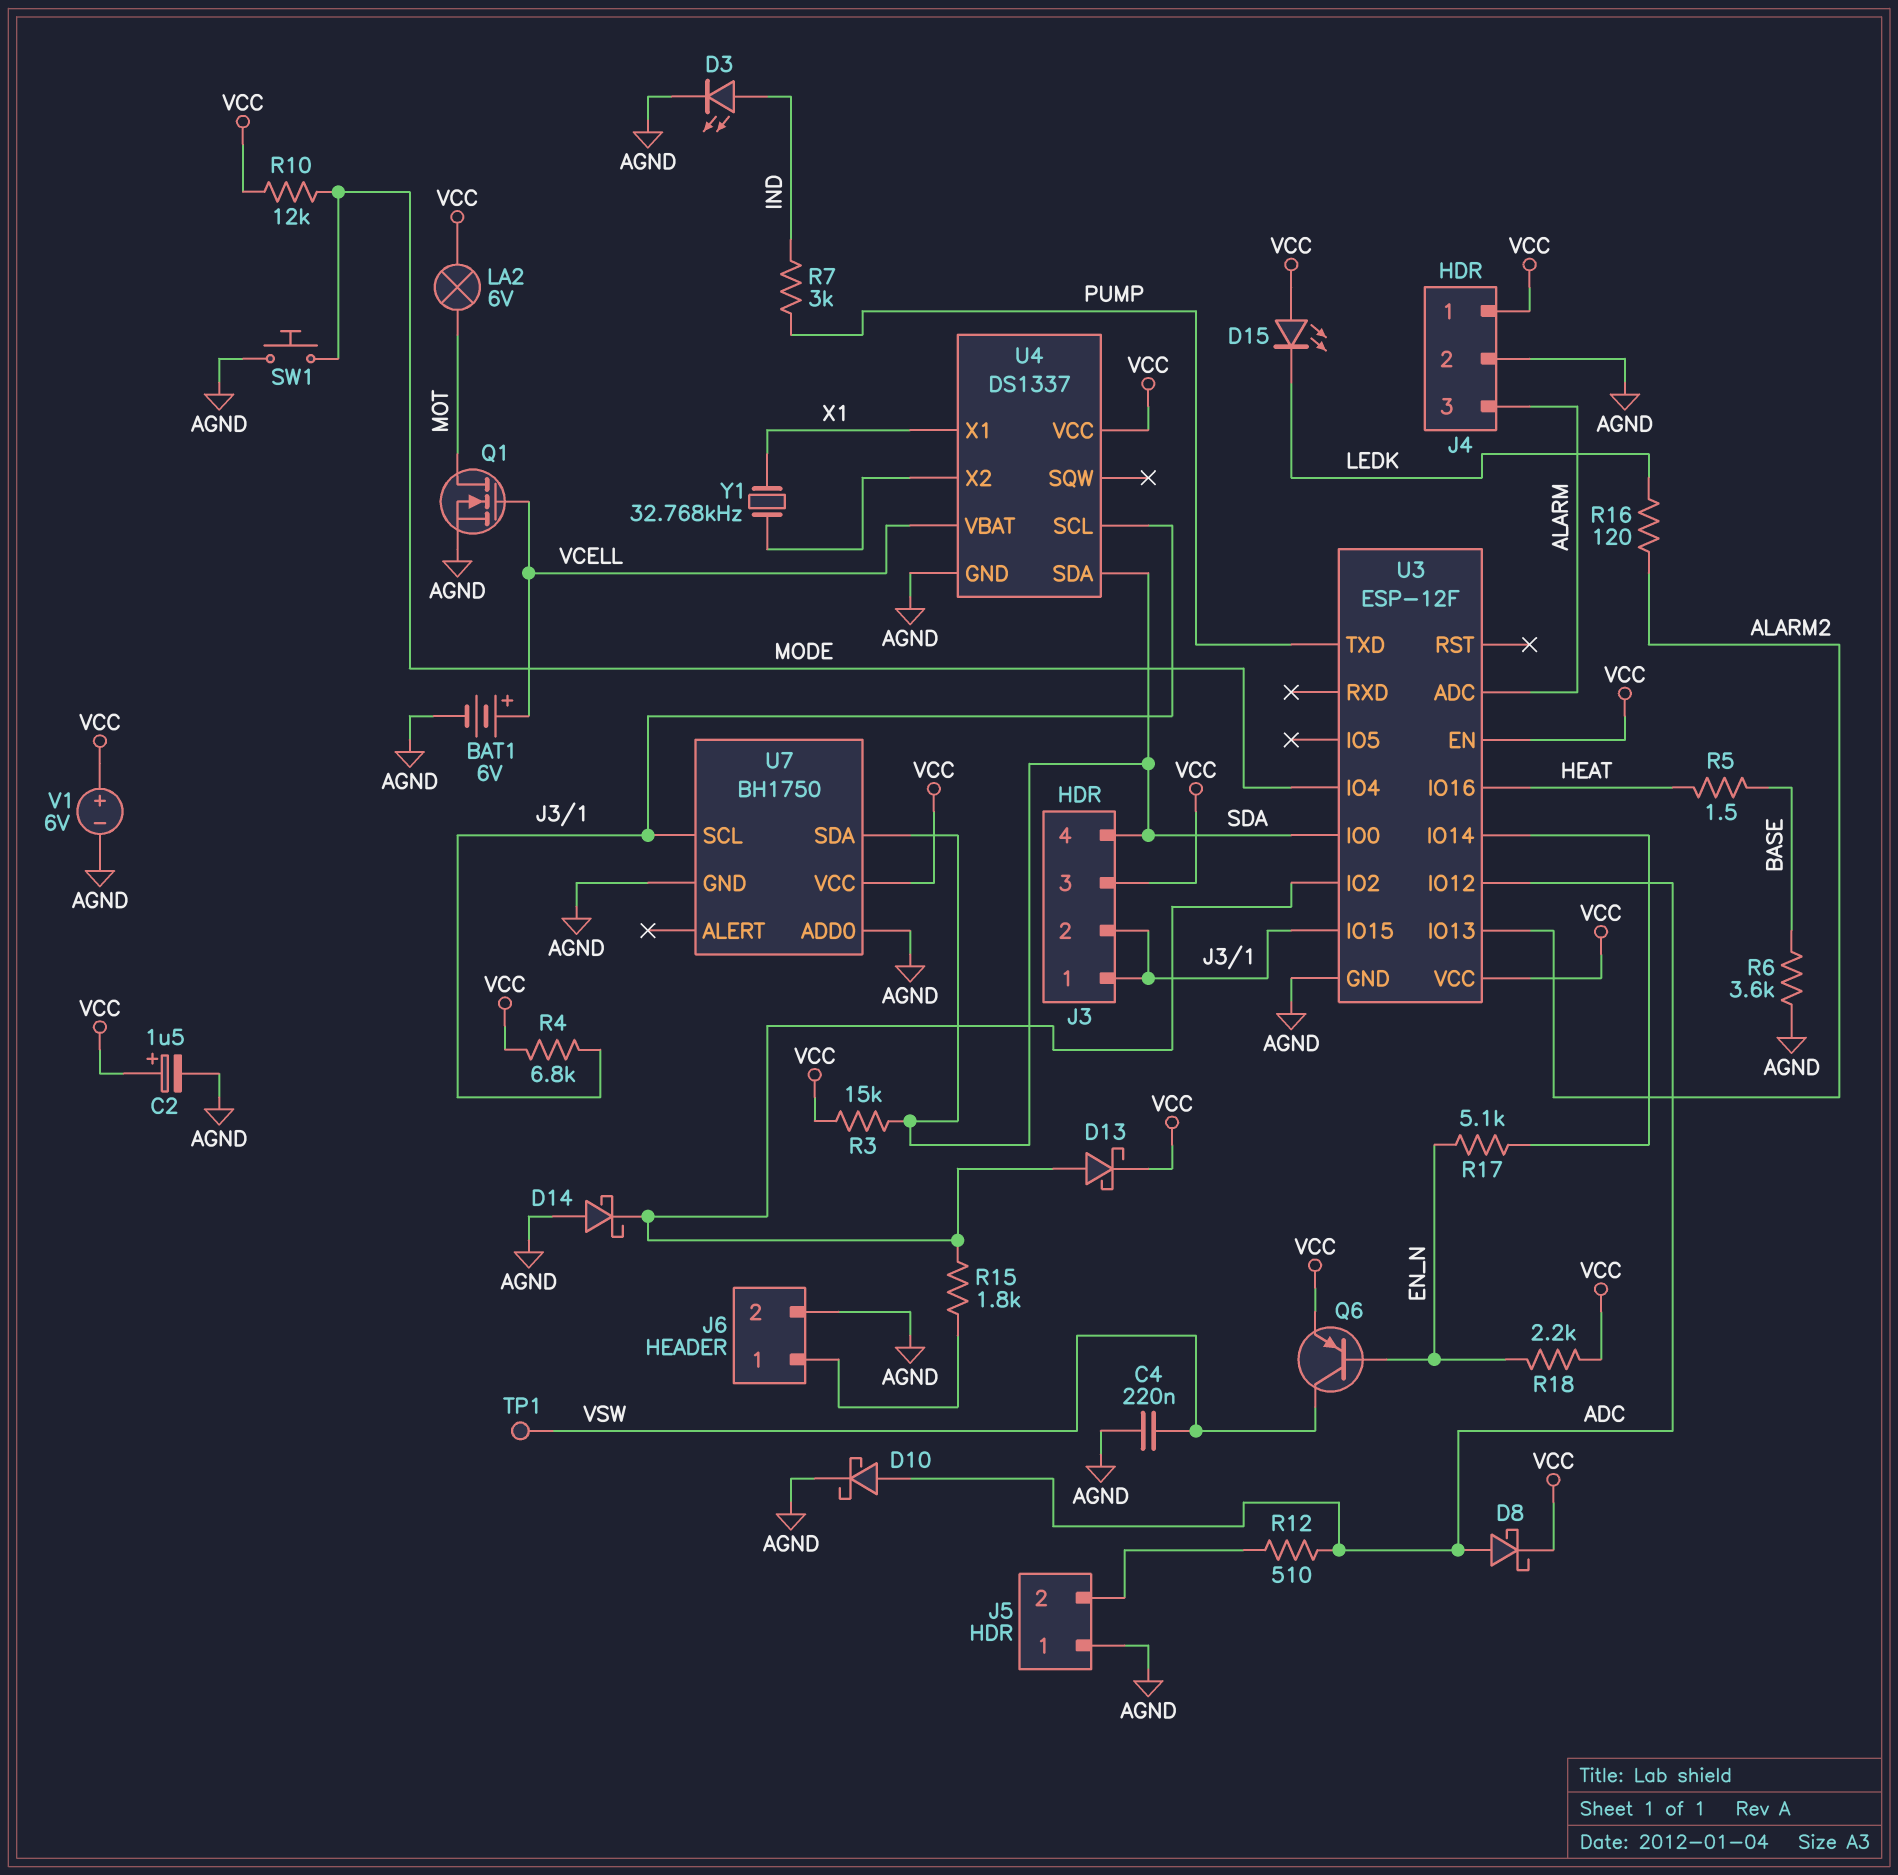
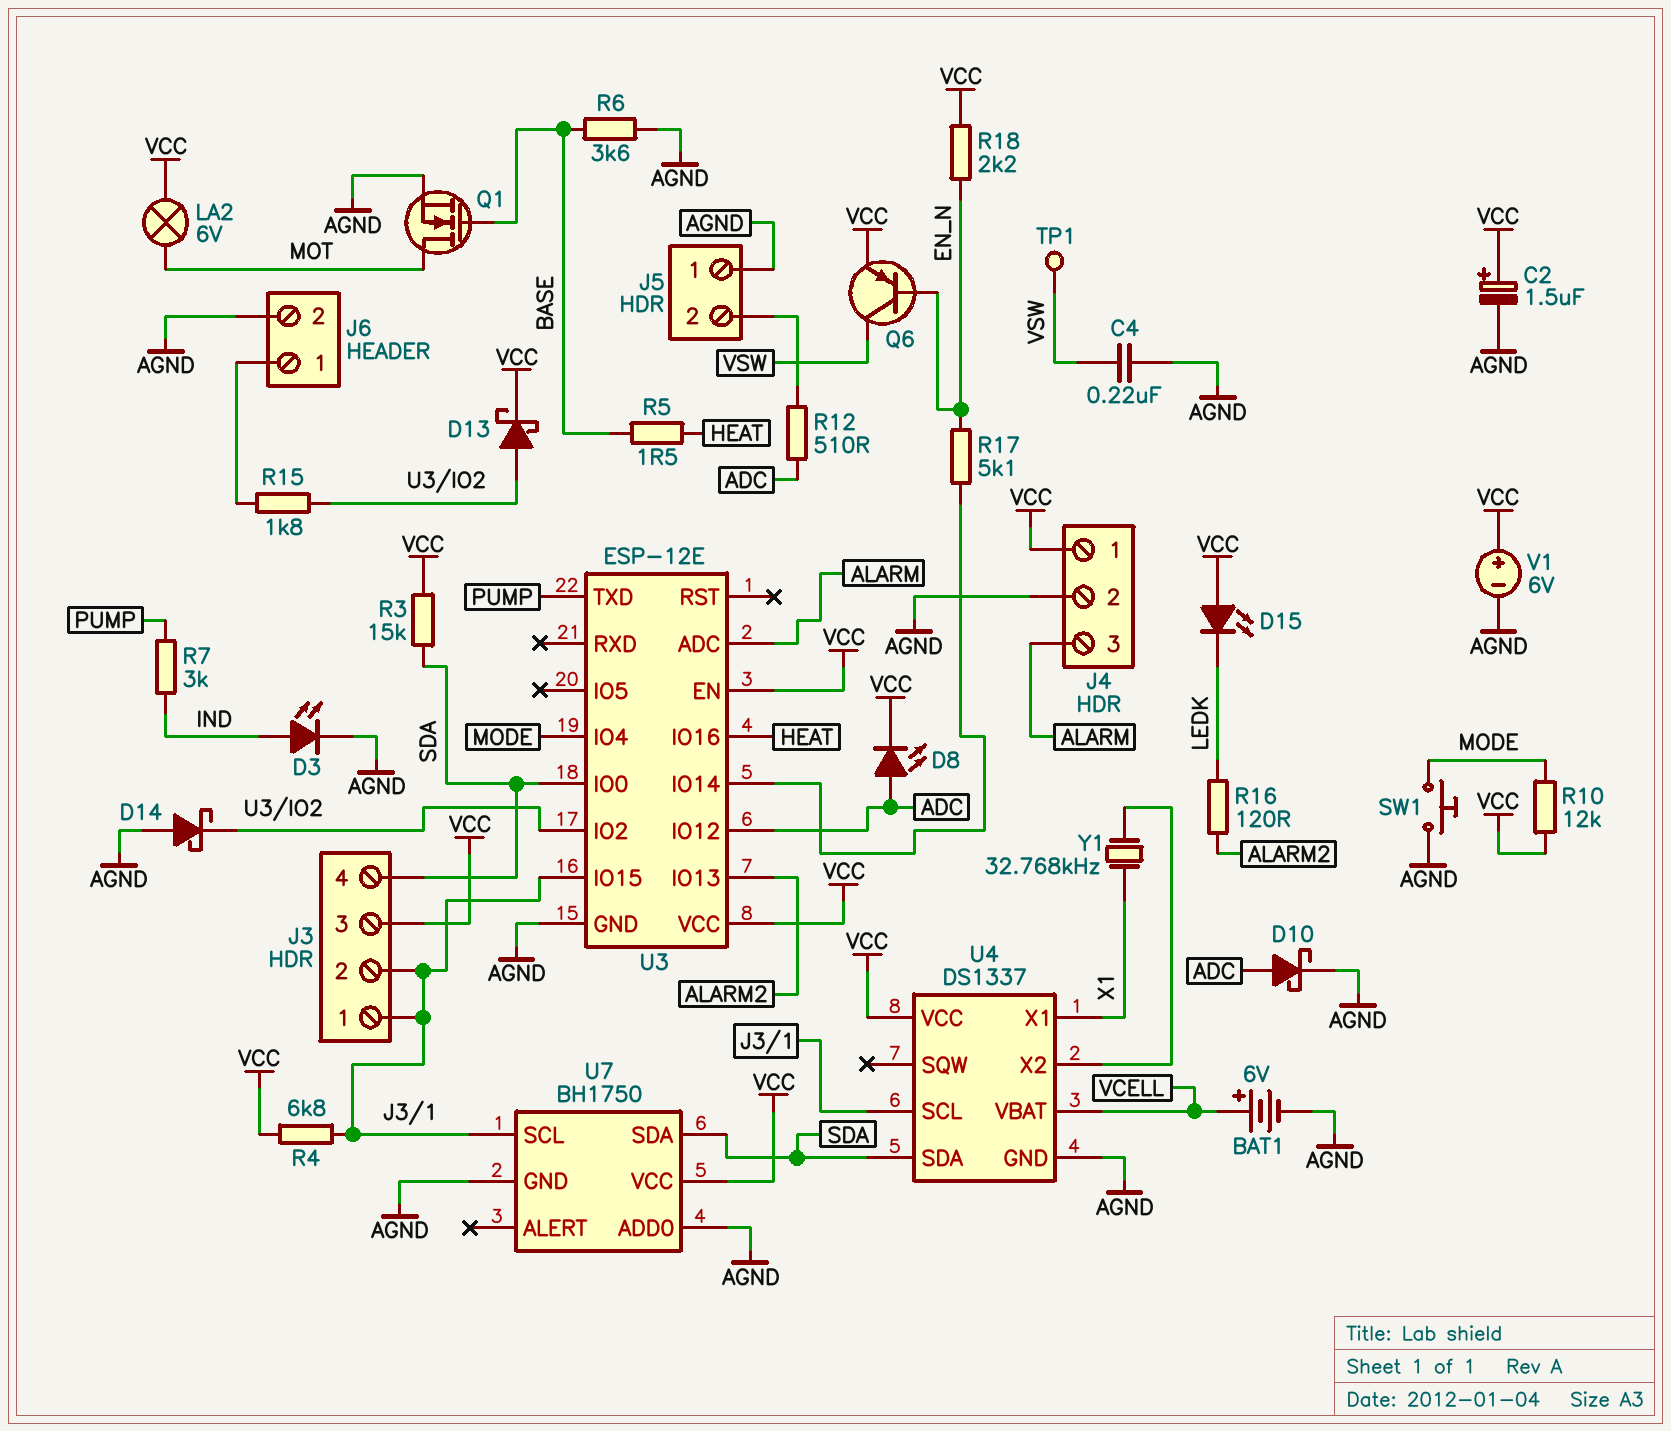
D8: schottky (A ADC, K VCC) -> LED (A ADC, K VCC)
Q1: NMOS (G VCELL, D MOT, S AGND) -> NMOS (G BASE, D MOT, S AGND)
U3: ESP-12F -> ESP-12E

